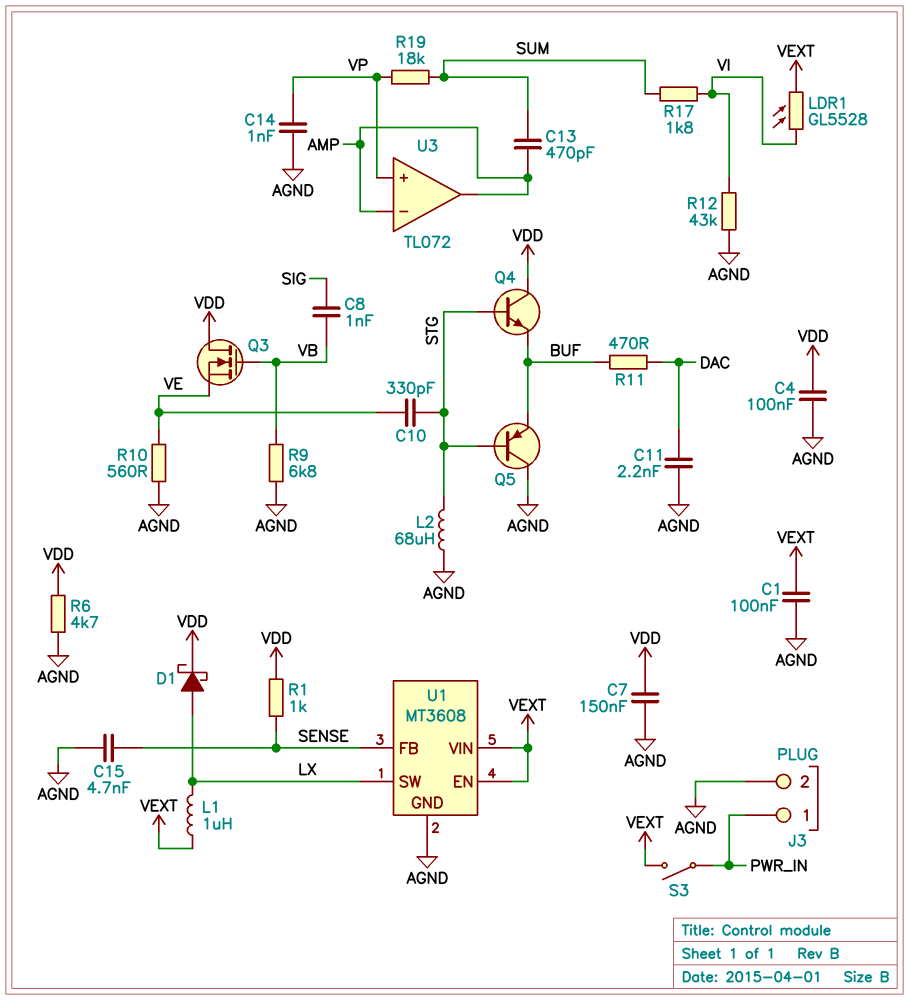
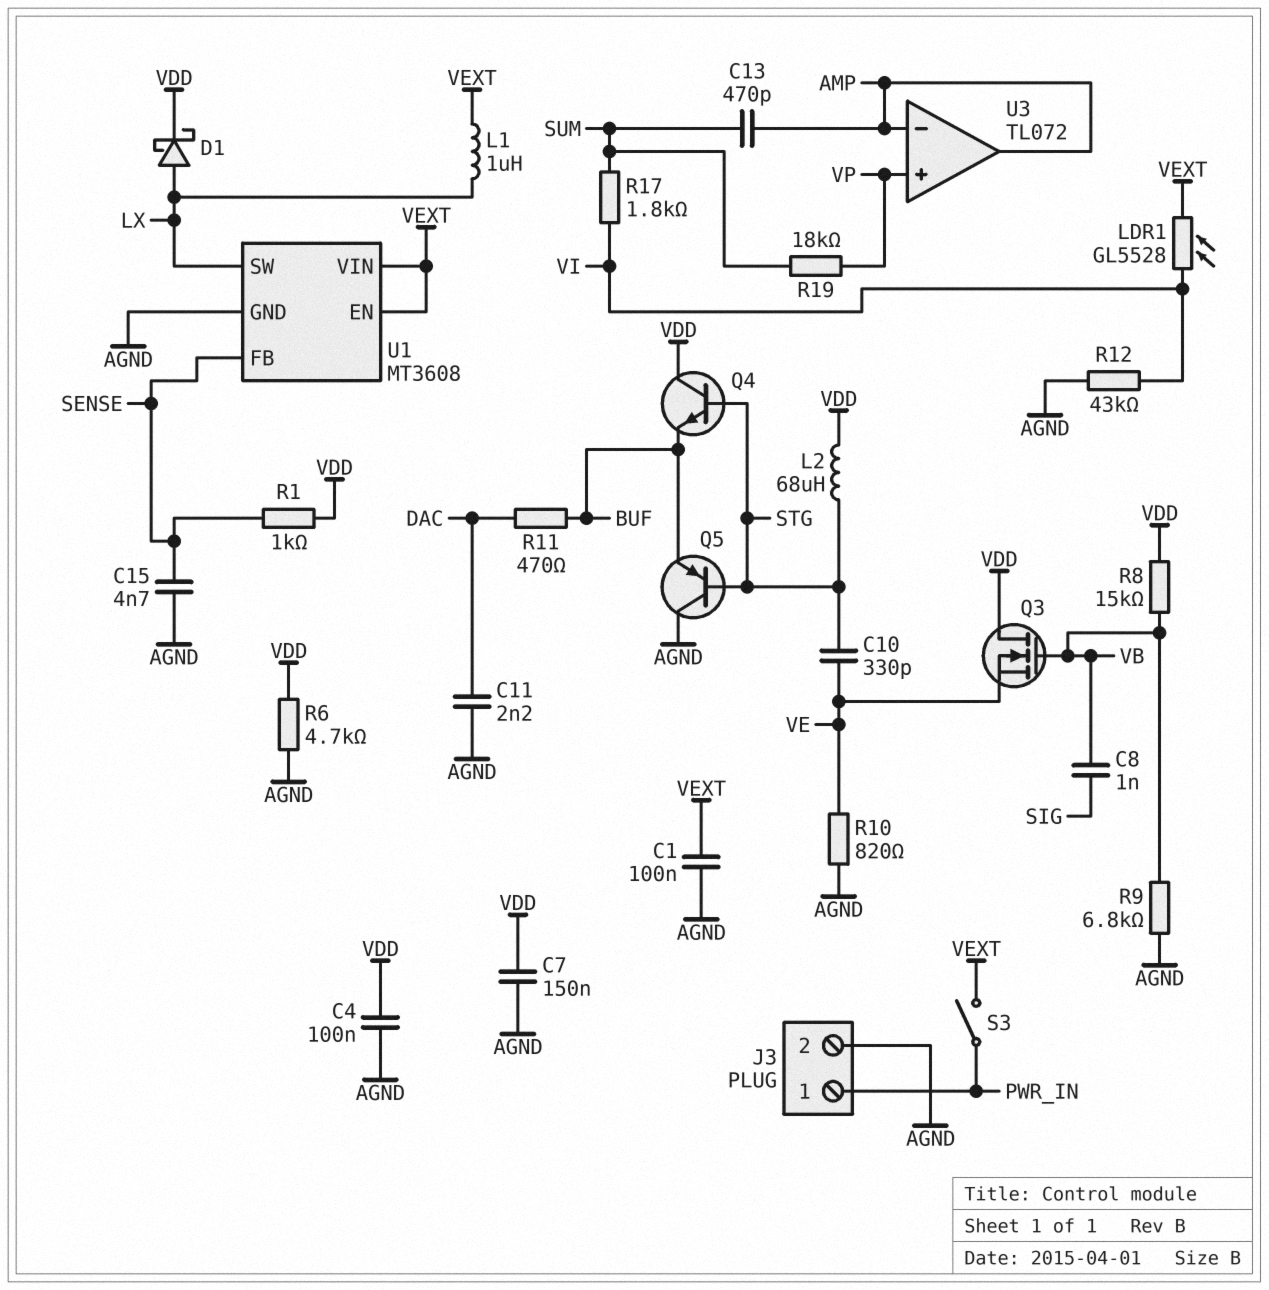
C14: 1nF (AGND, VP) -> none
L2: 68uH (AGND, STG) -> 68uH (STG, VDD)
R8: none -> 15k (VB, VDD)
R10: 560 (AGND, VE) -> 820 (AGND, VE)

